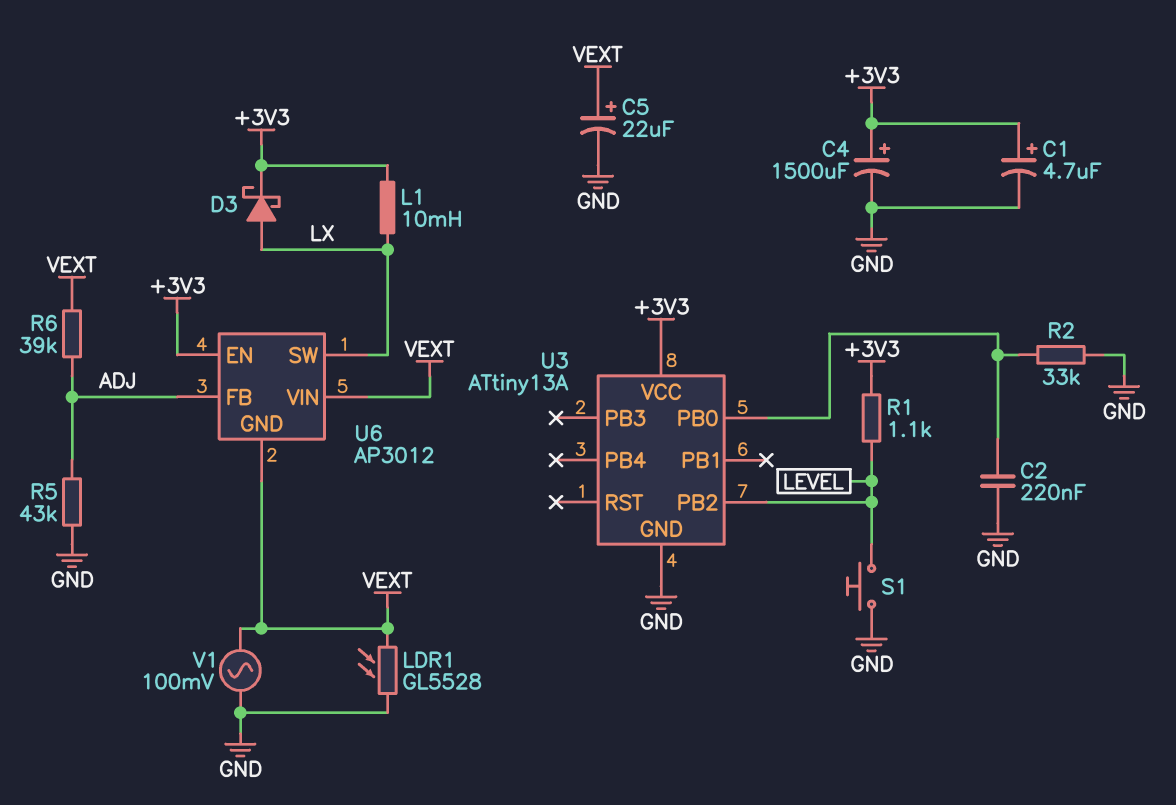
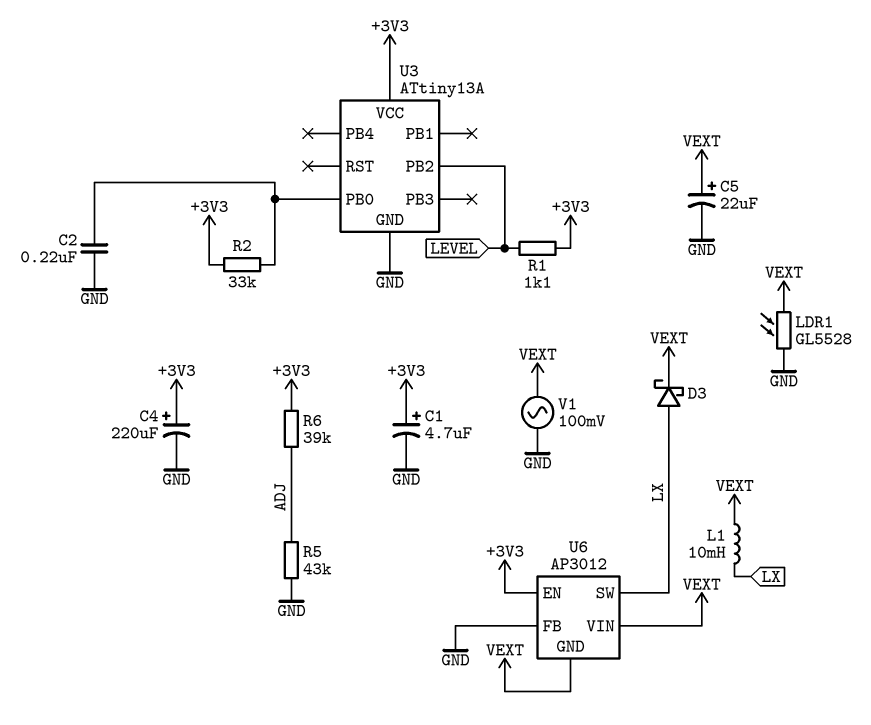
C4: 1500uF (plus +3V3, minus GND) -> 220uF (plus +3V3, minus GND)
D3: schottky (A LX, K +3V3) -> schottky (A LX, K VEXT)
L1: 10mH (+3V3, LX) -> 10mH (LX, VEXT)
R2: 33k (GND, U3/PB0) -> 33k (+3V3, U3/PB0)
R6: 39k (ADJ, VEXT) -> 39k (+3V3, ADJ)
S1: button (GND, LEVEL) -> none
U6 pin FB: ADJ -> GND

